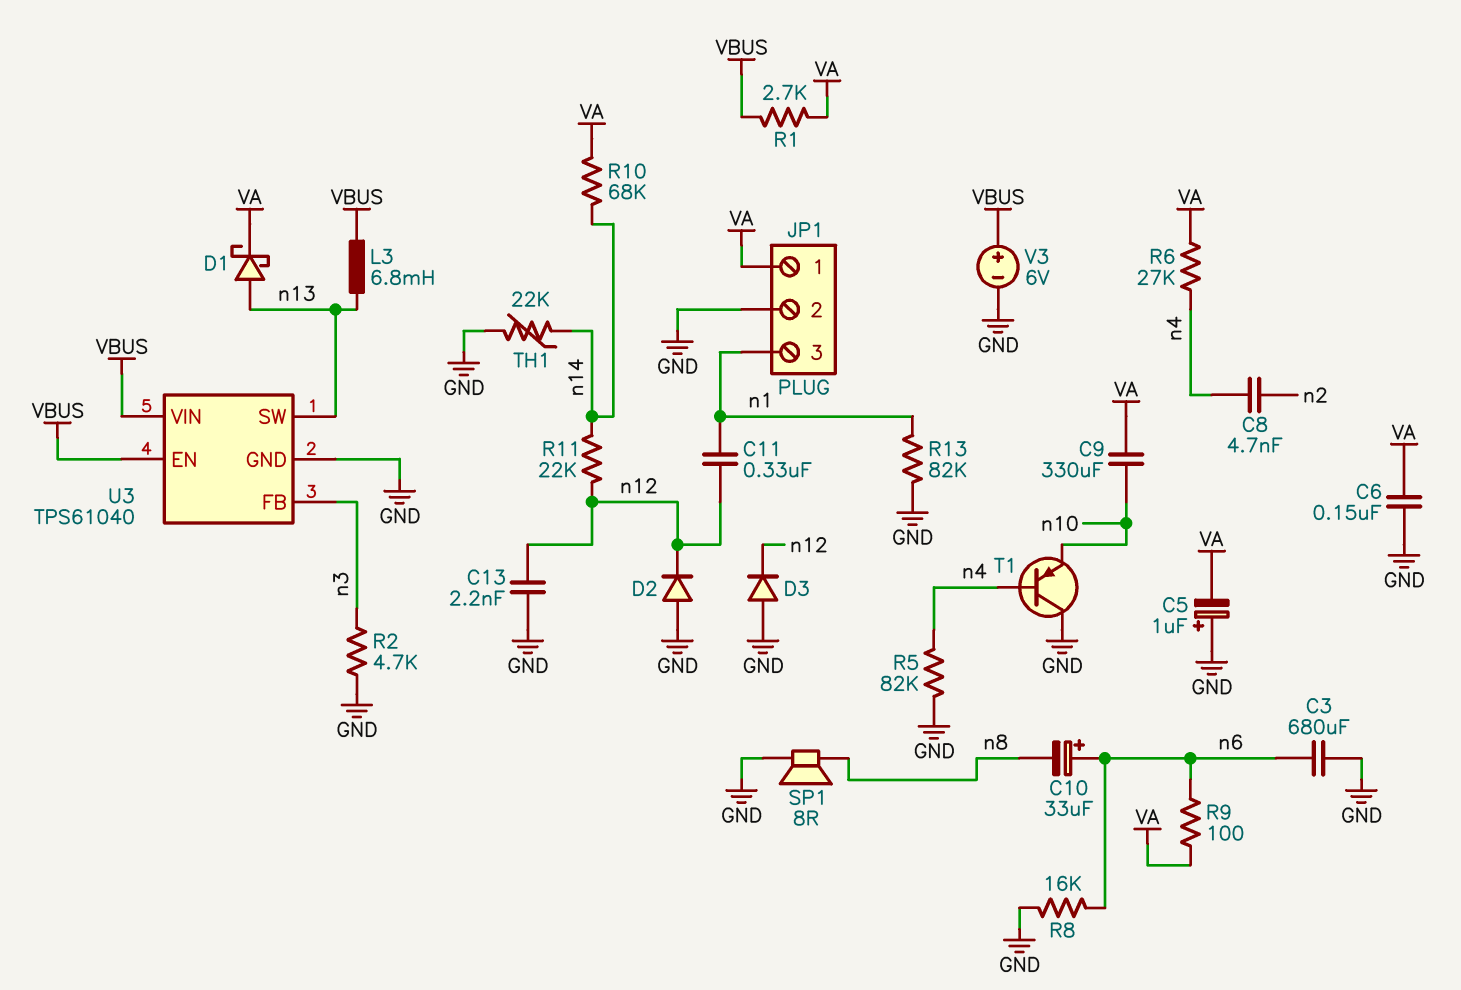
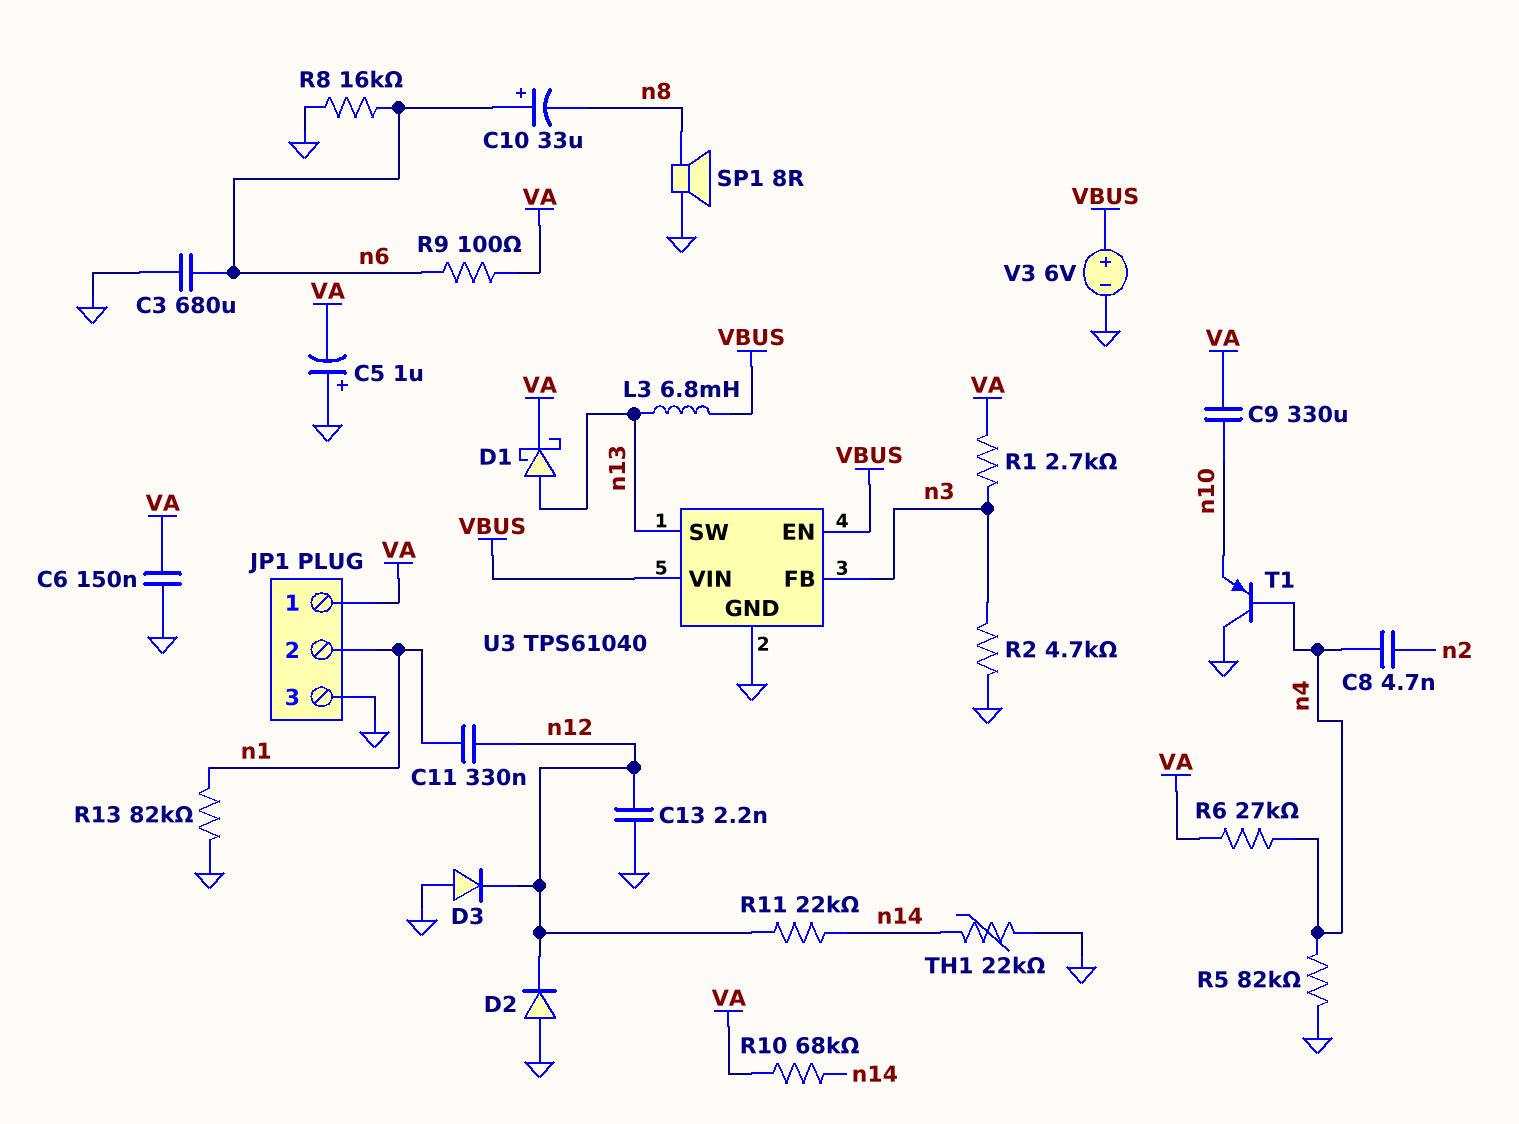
JP1 pin 2: GND -> n1
JP1 pin 3: n1 -> GND
R1: 2.7k (VA, VBUS) -> 2.7k (VA, n3)

